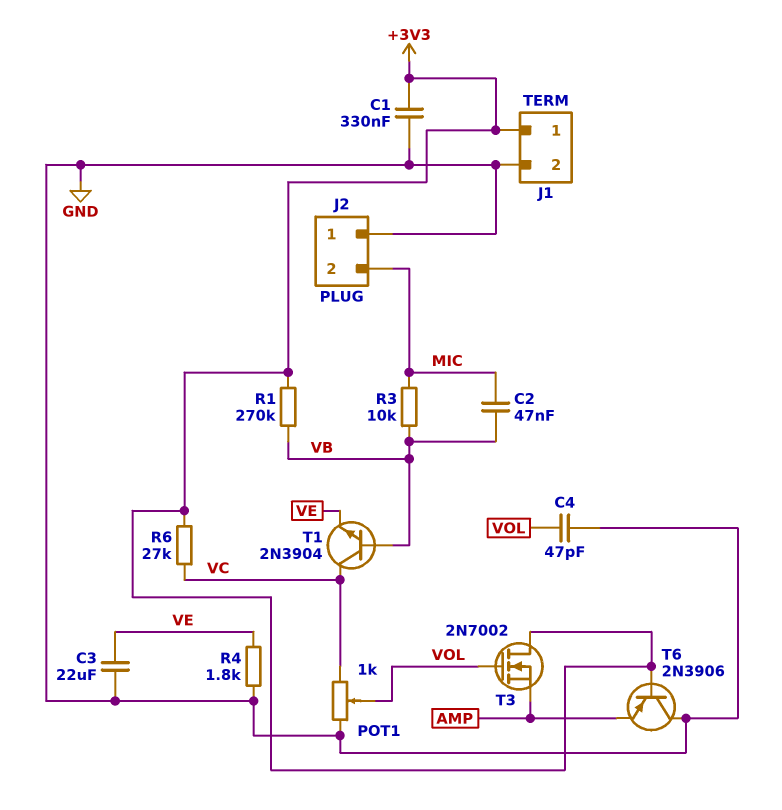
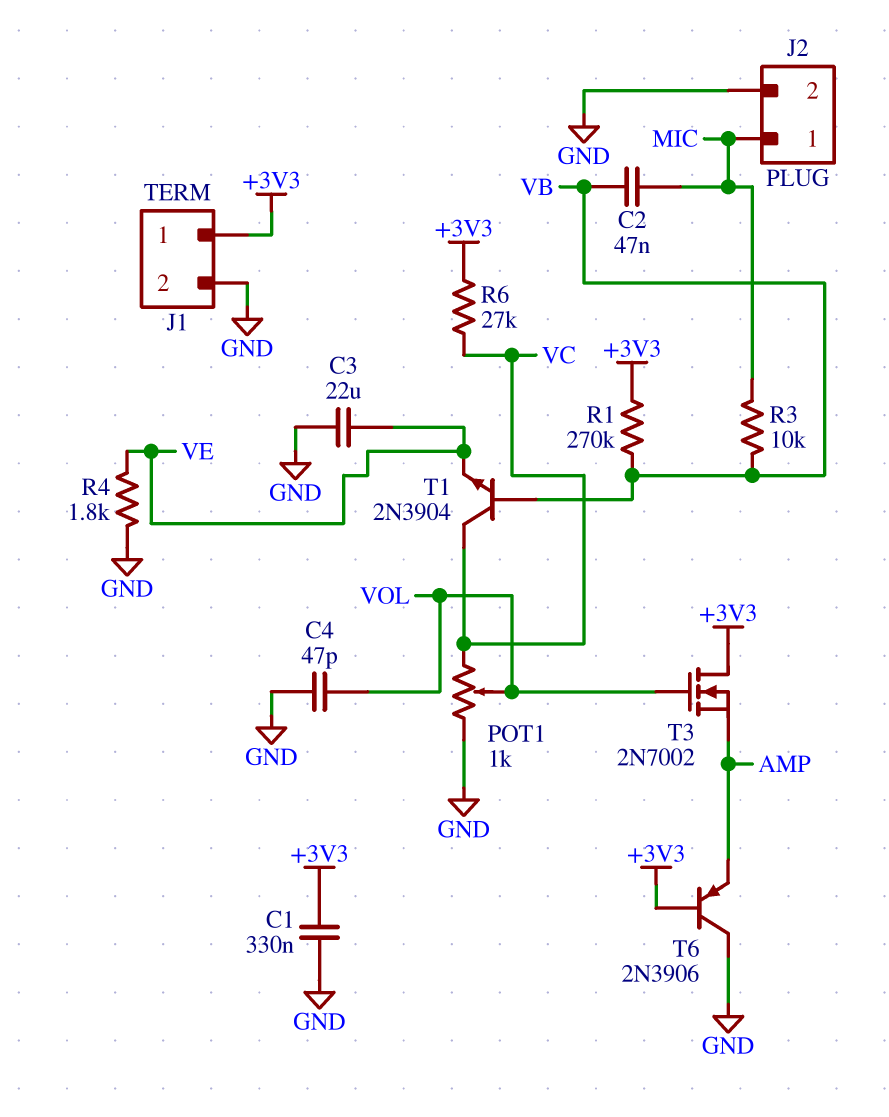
J2 pin 1: GND -> MIC
J2 pin 2: MIC -> GND

